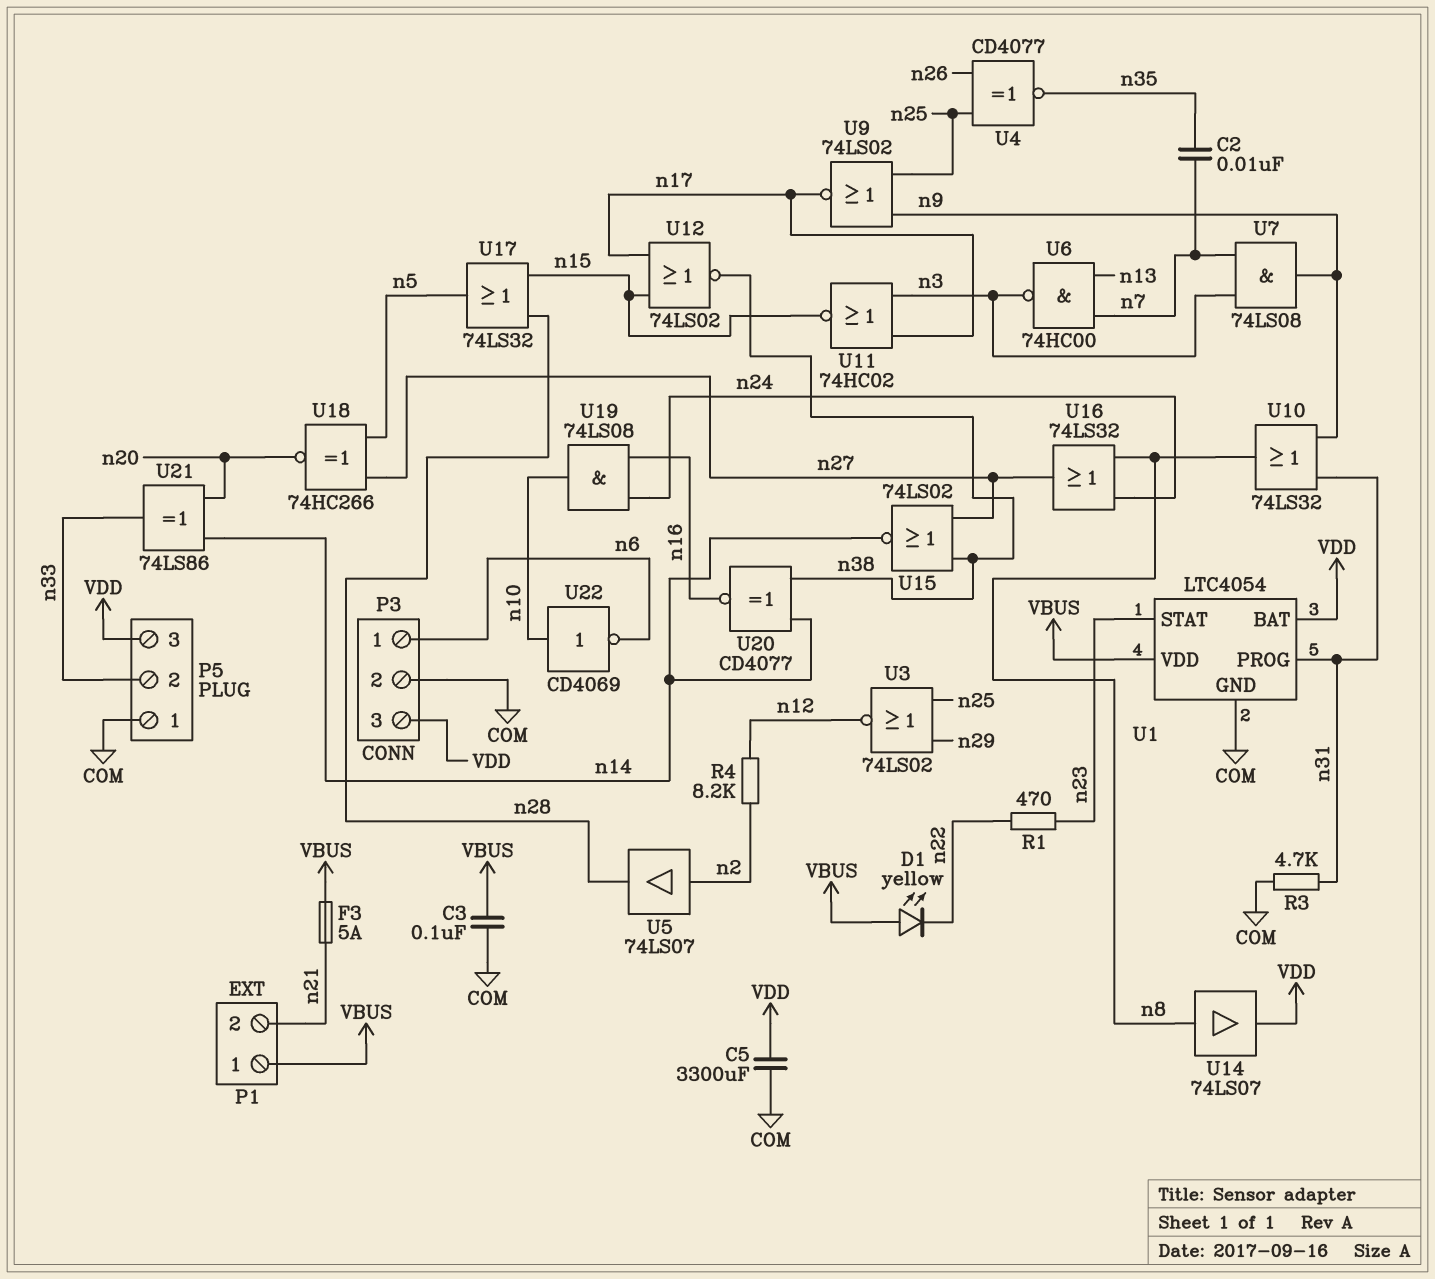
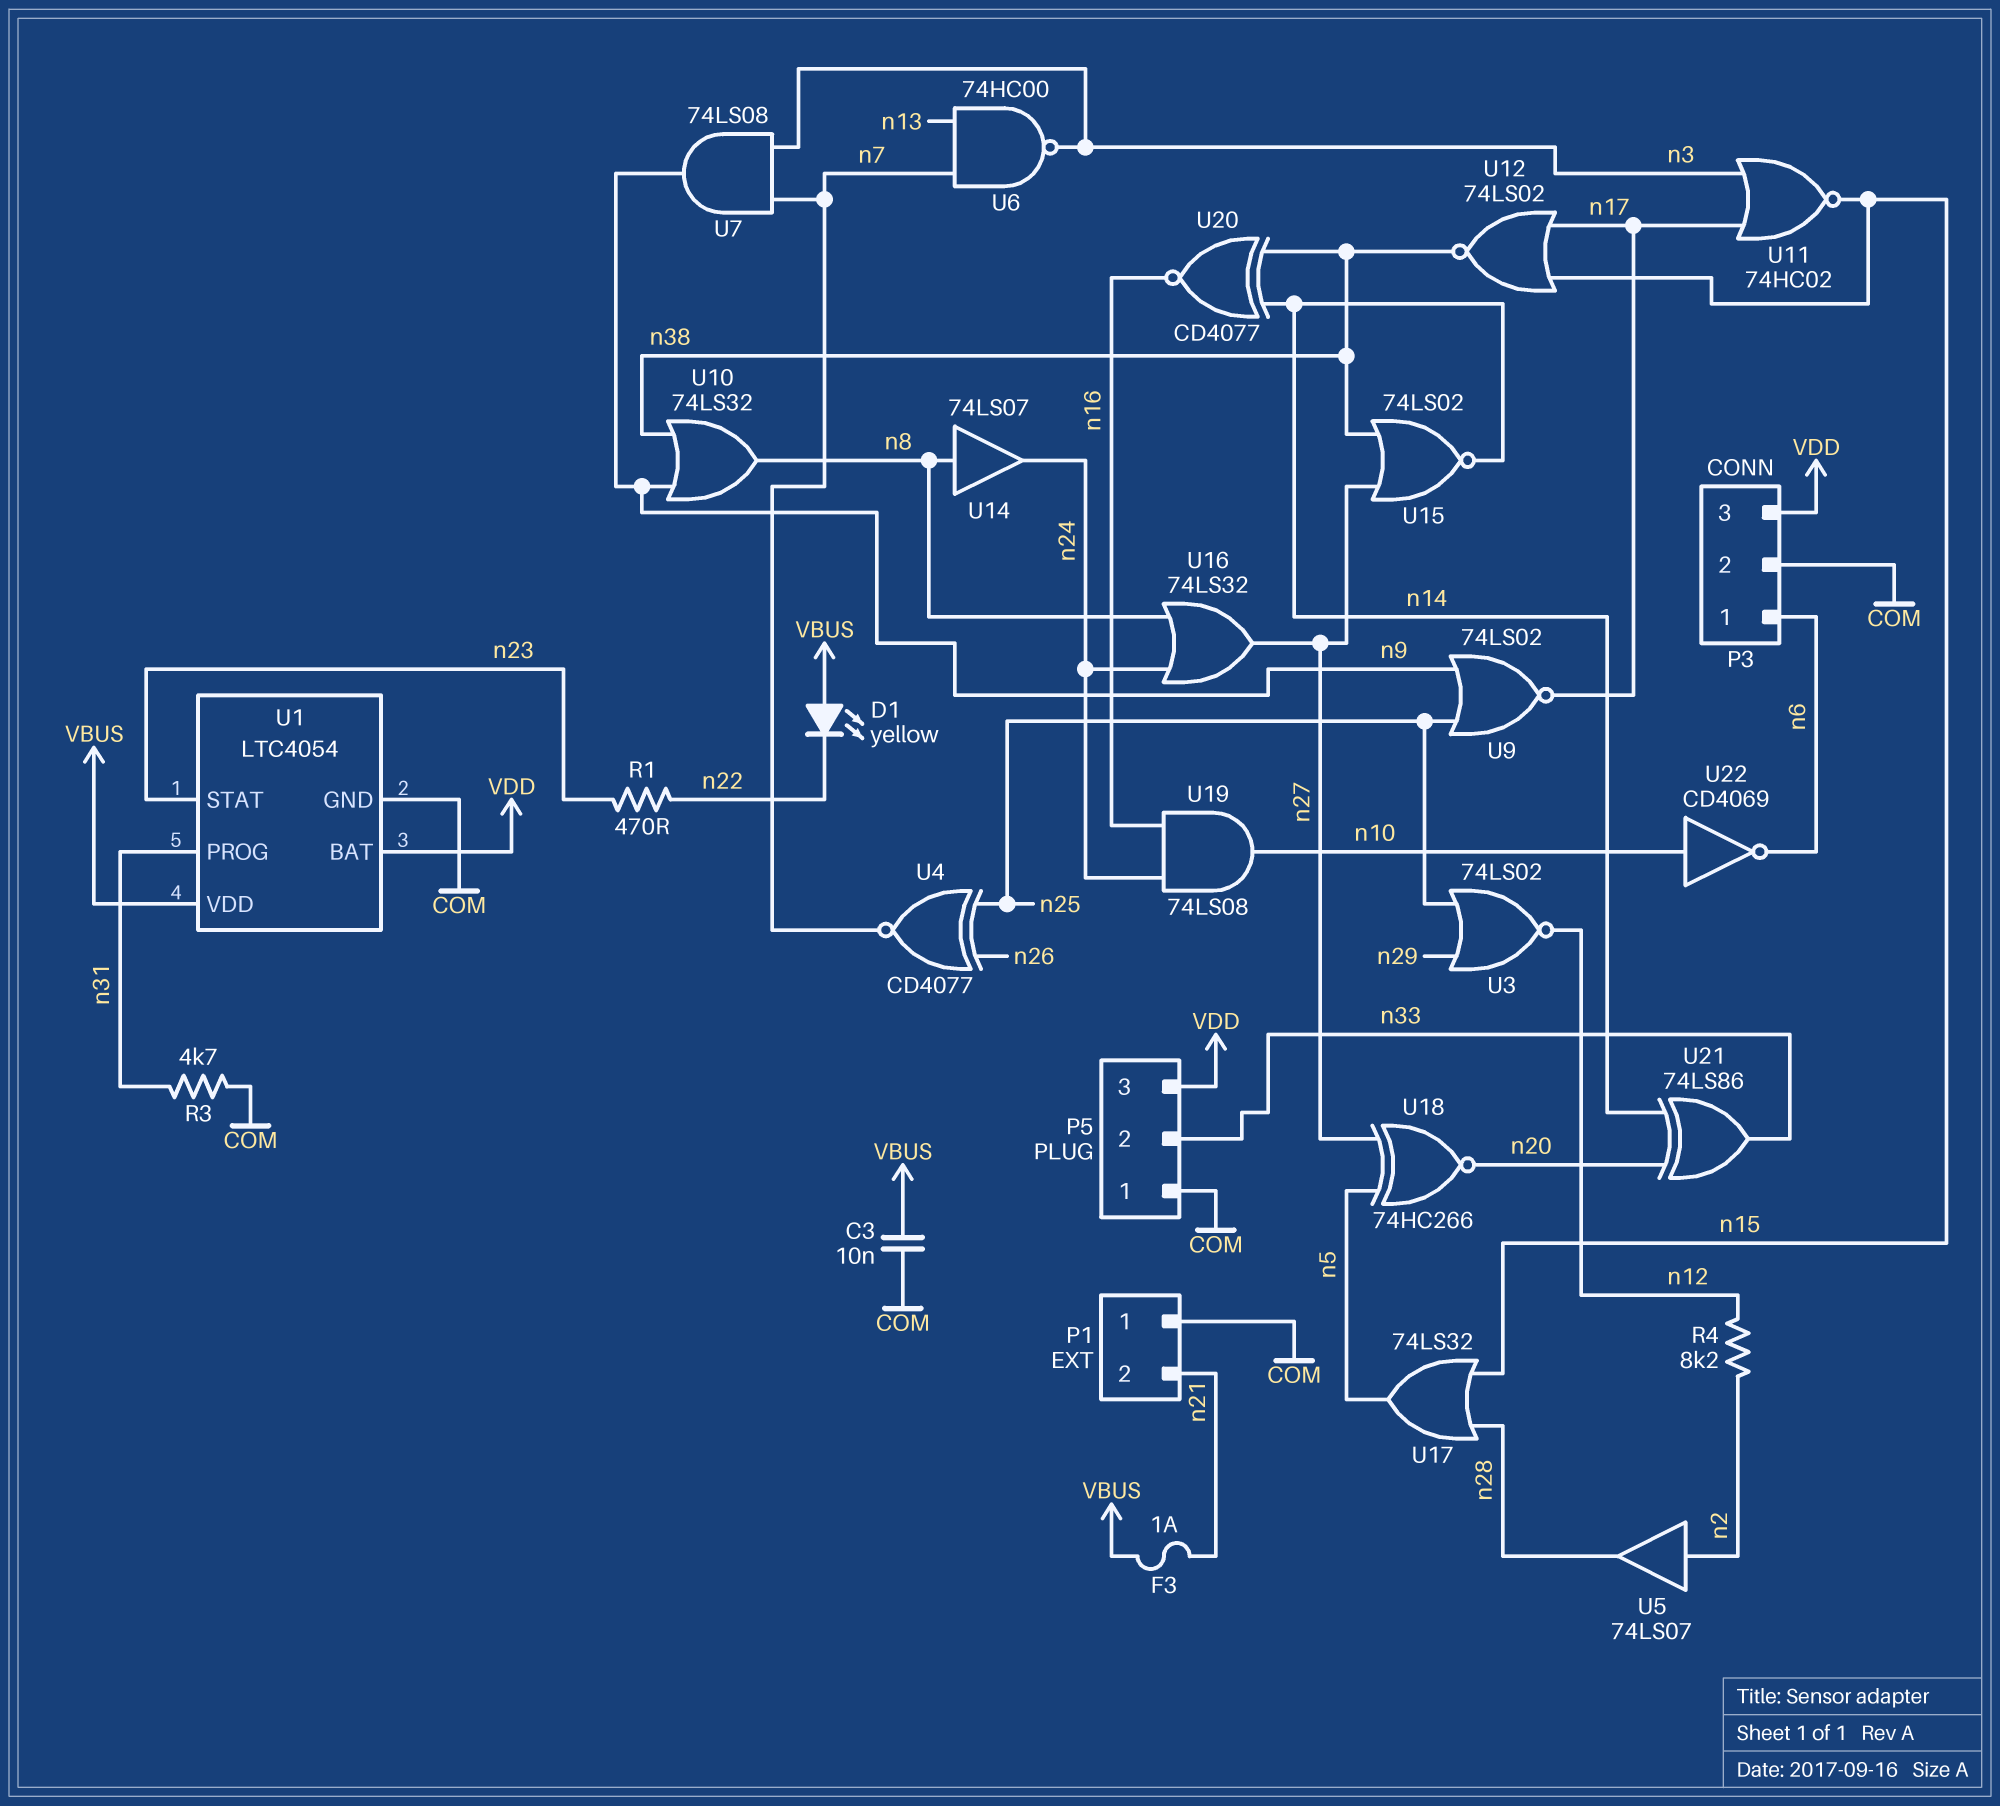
C2: 10nF (n7, n35) -> none
C3: 100nF (COM, VBUS) -> 10nF (COM, VBUS)
C5: 3300uF (COM, VDD) -> none
F3: 5A (VBUS, n21) -> 1A (VBUS, n21)
P1 pin 1: VBUS -> COM
U4: XNOR CD4077 (in n25, in n26, out n35) -> XNOR CD4077 (in n25, in n26, out n7)
U10: OR 74LS32 (in n9, in n31, out n8) -> OR 74LS32 (in n9, in n38, out n8)
U14: buffer 74LS07 (in n8, out VDD) -> buffer 74LS07 (in n8, out n24)

